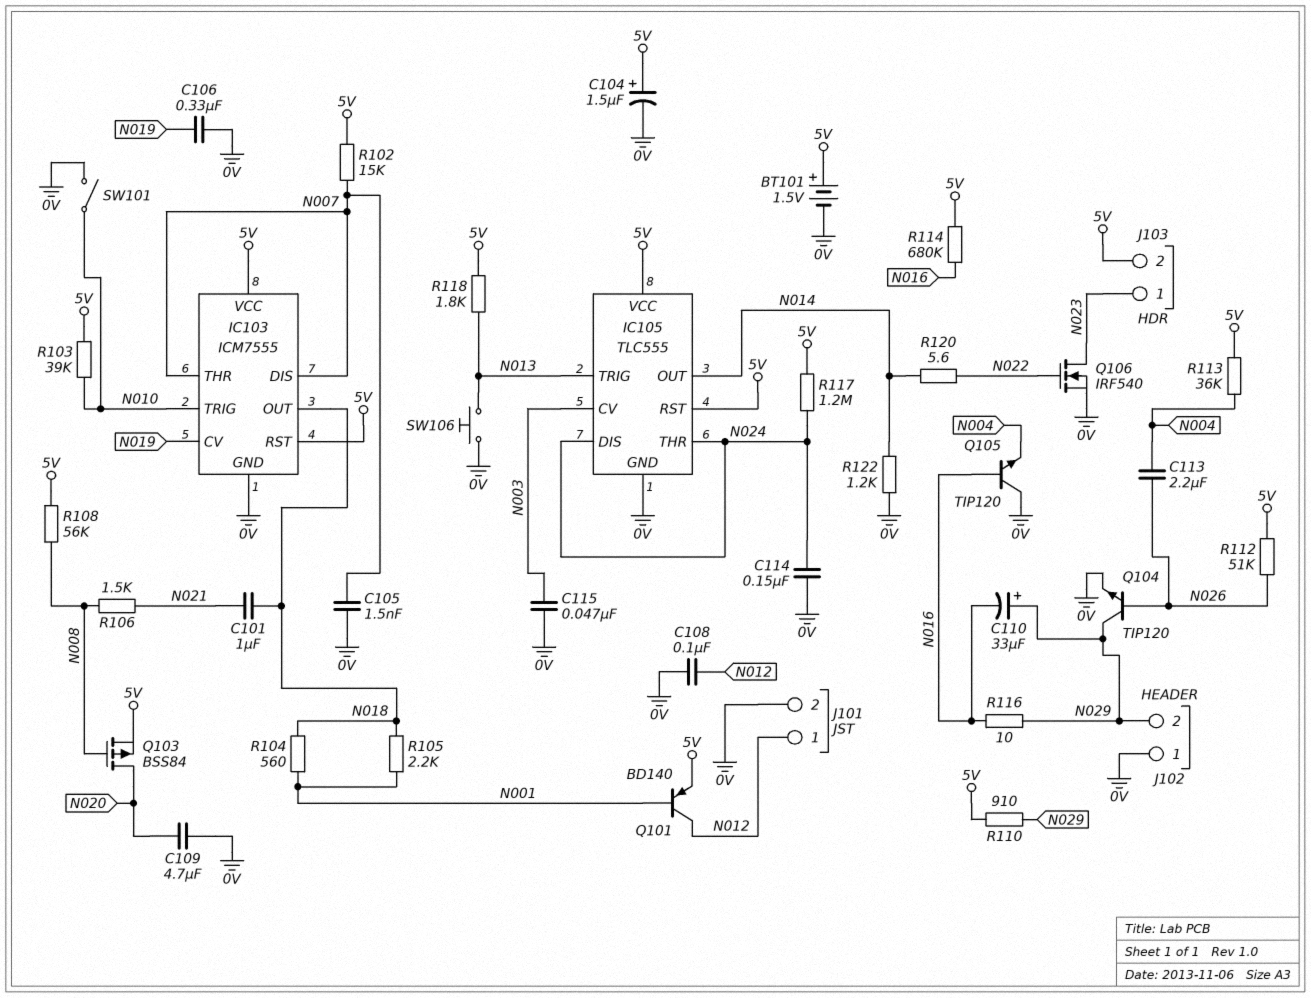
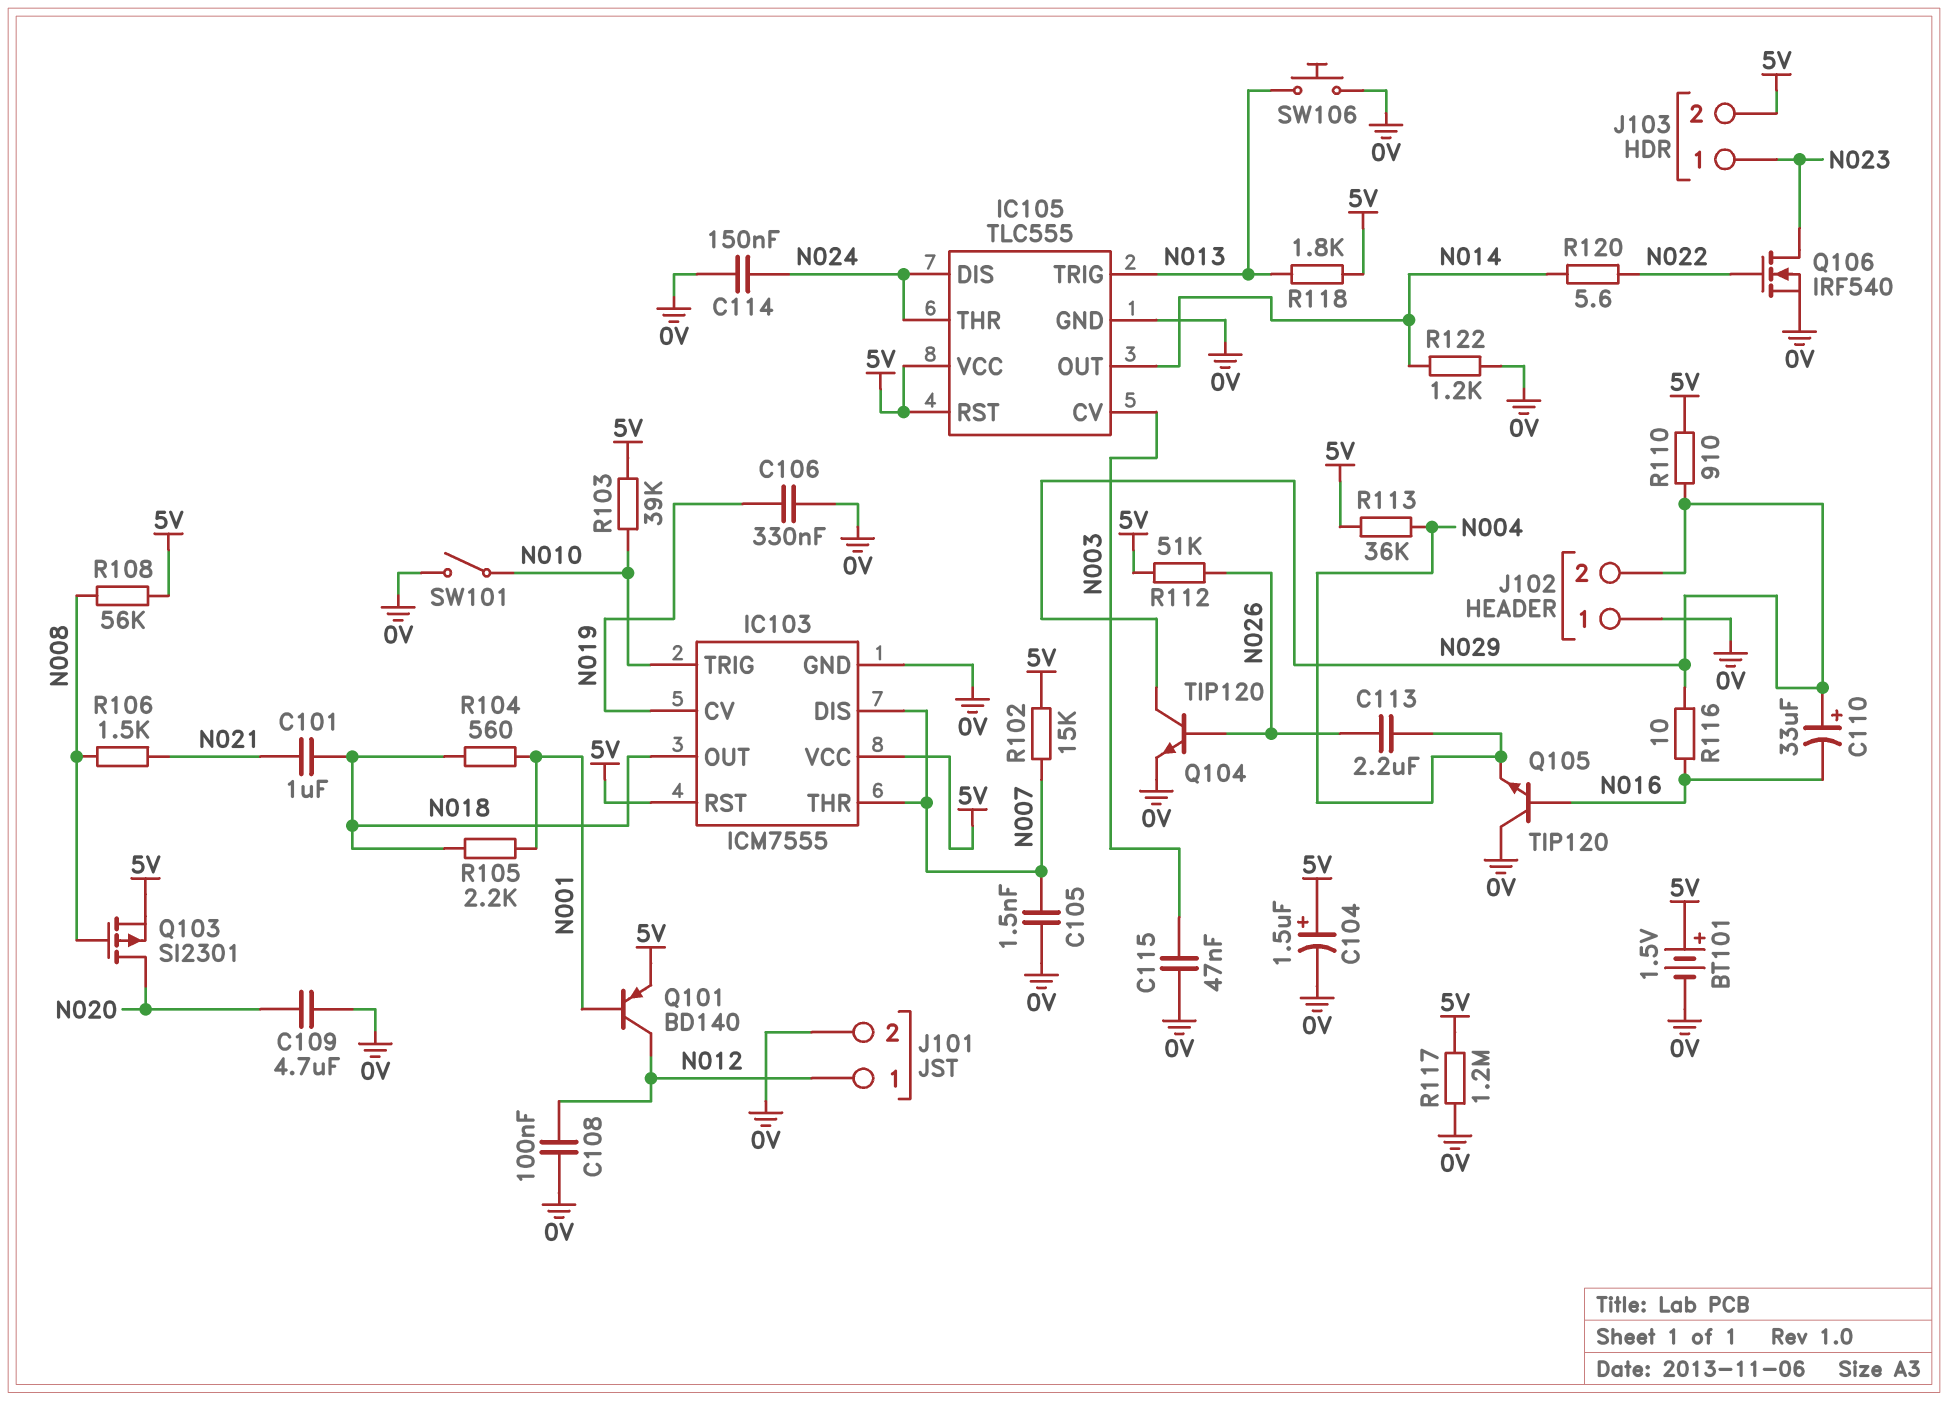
Q103: PMOS BSS84 (G N008, D N020, S 5V) -> PMOS SI2301 (G N008, D N020, S 5V)
R114: 680k (5V, N016) -> none
R117: 1.2M (5V, N024) -> 1.2M (0V, 5V)

